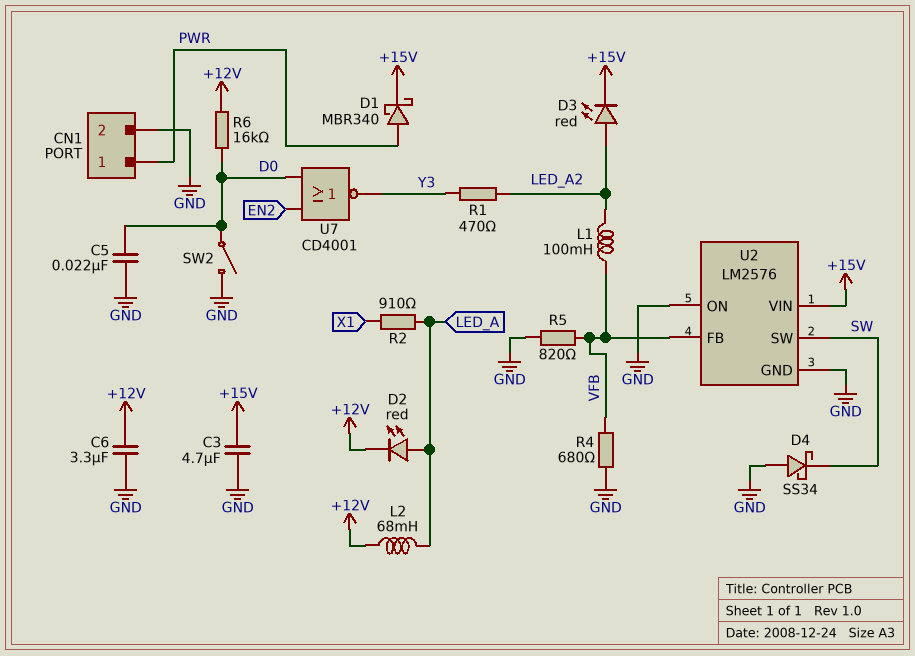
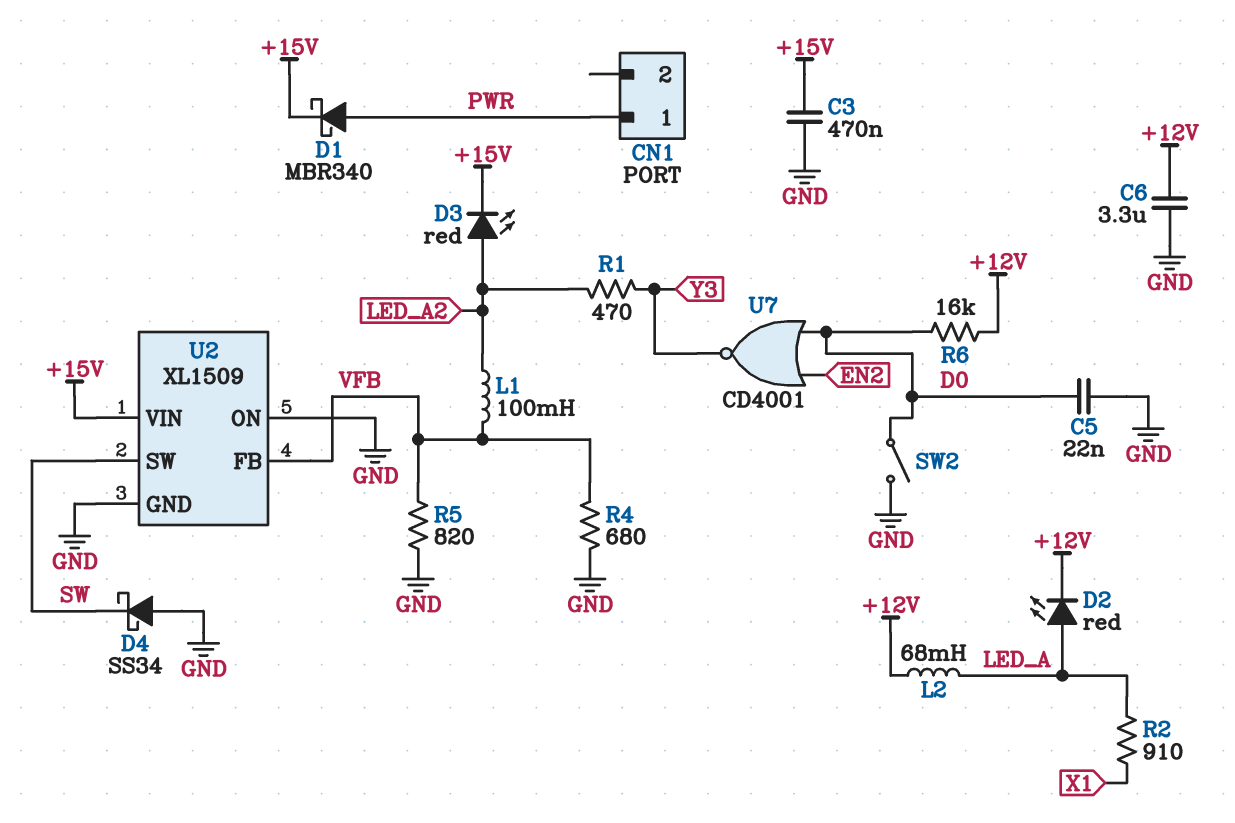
C3: 4.7uF (+15V, GND) -> 470nF (+15V, GND)
CN1 pin 2: GND -> none
U2: LM2576 -> XL1509

